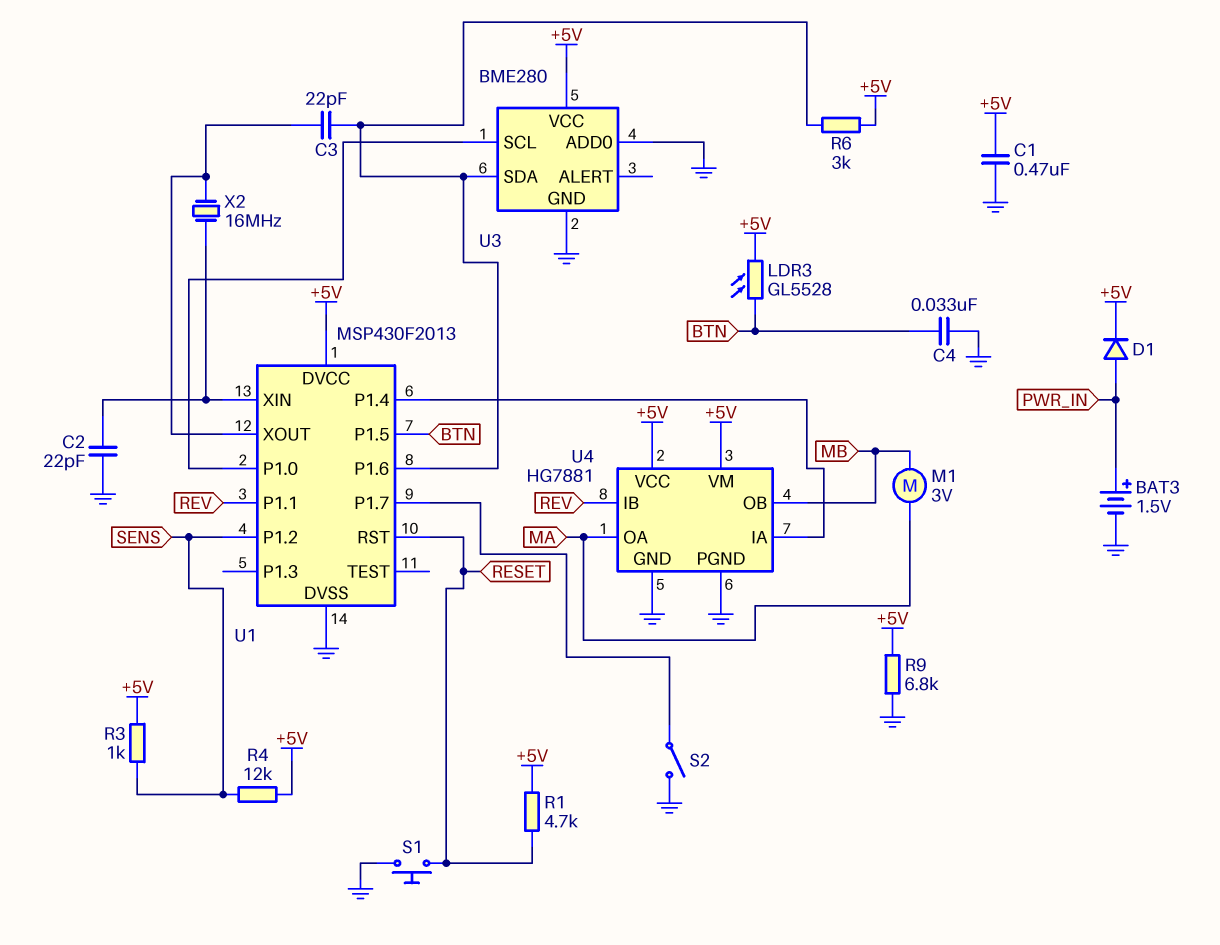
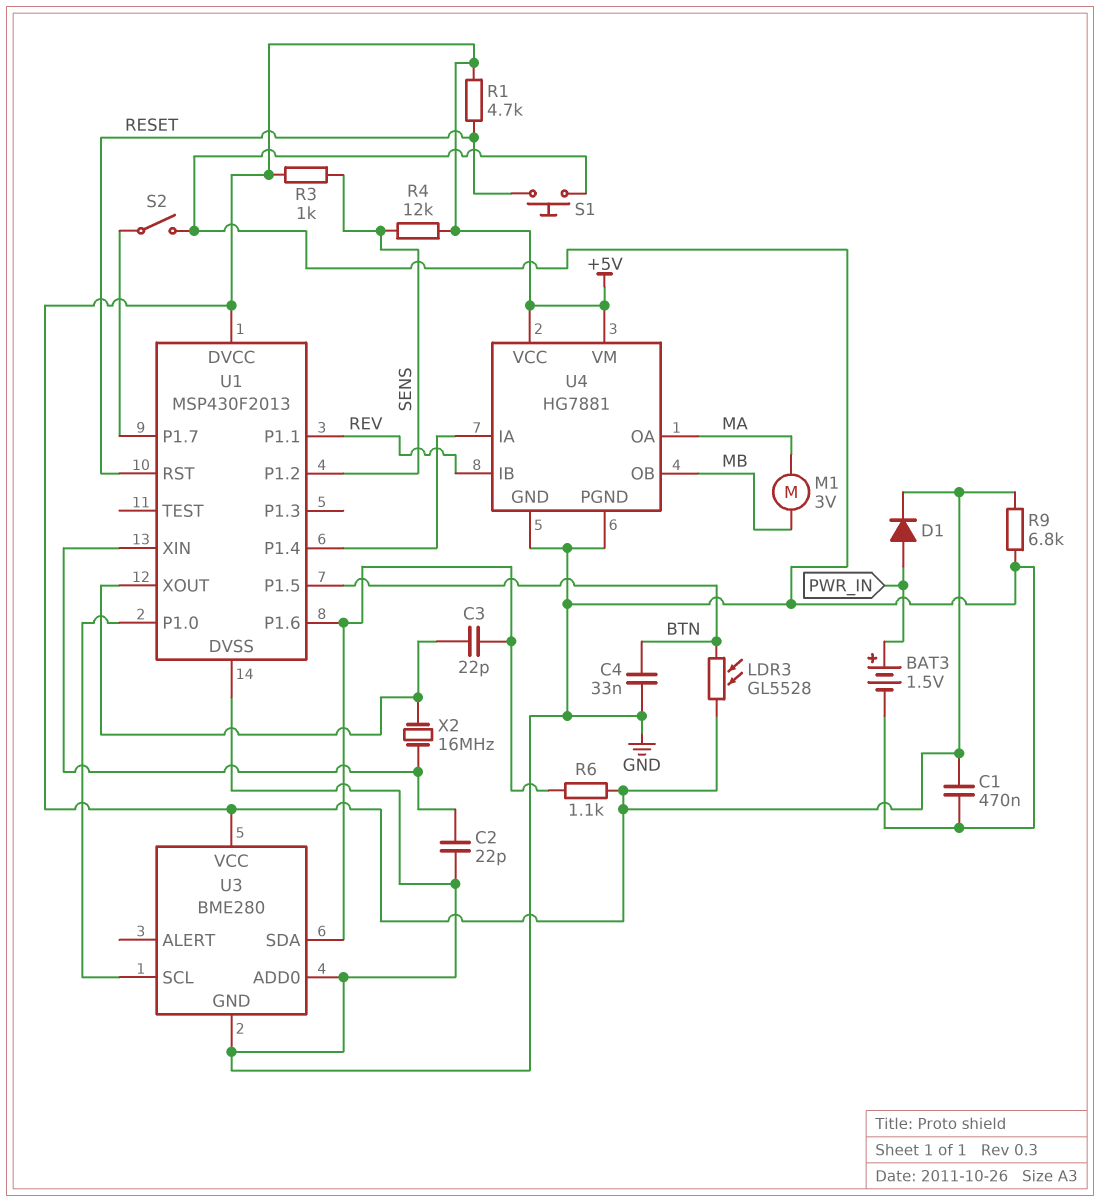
R6: 3k (+5V, U1/P1.6) -> 1.1k (+5V, U1/P1.6)

